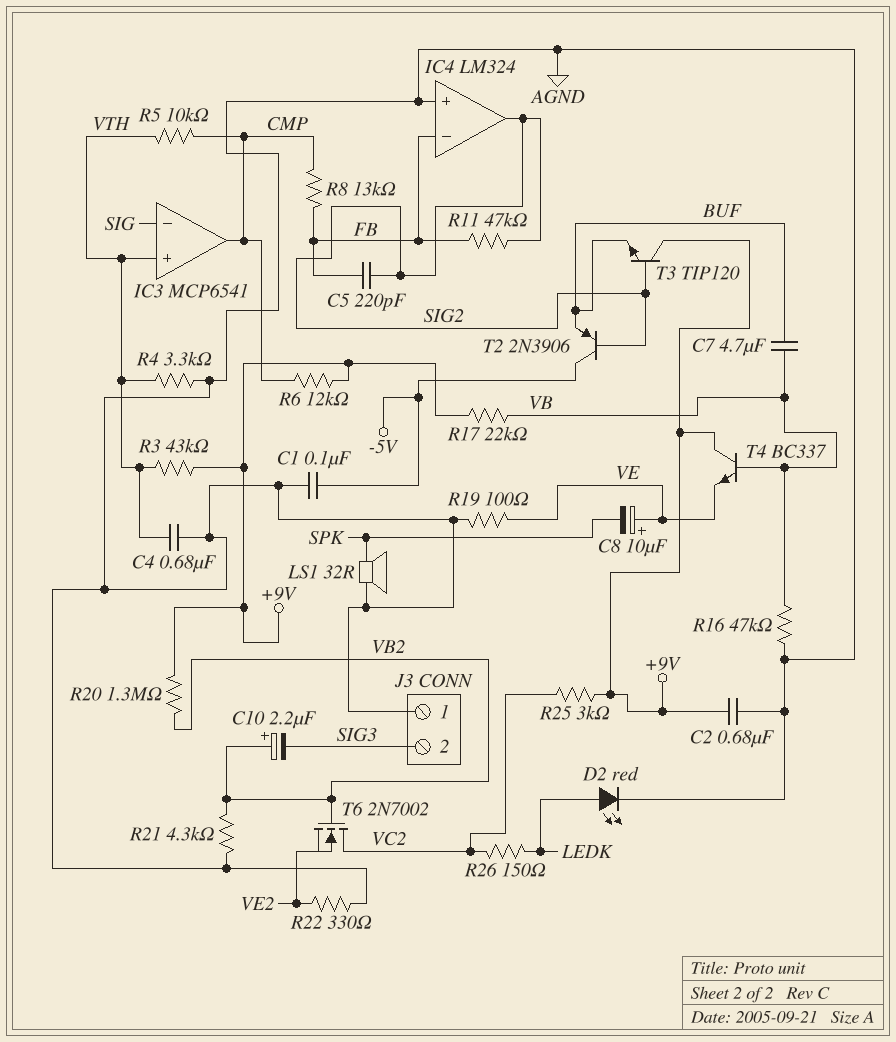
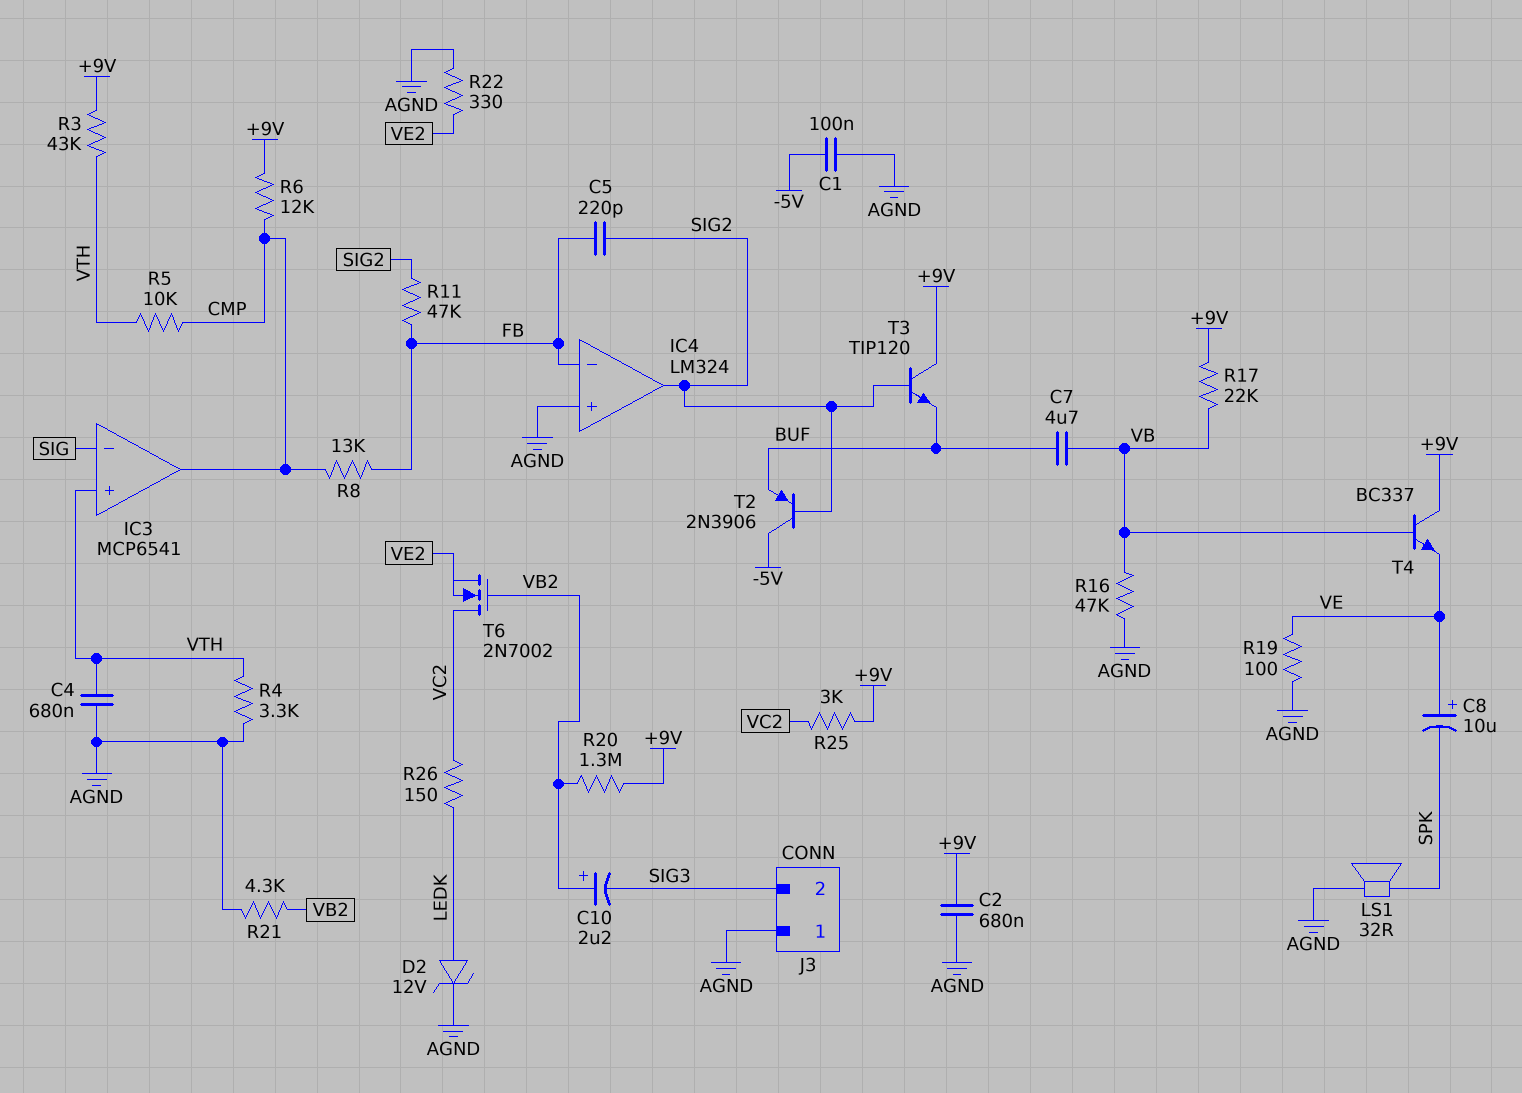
D2: LED red (A LEDK, K AGND) -> zener 12V (A LEDK, K AGND)

